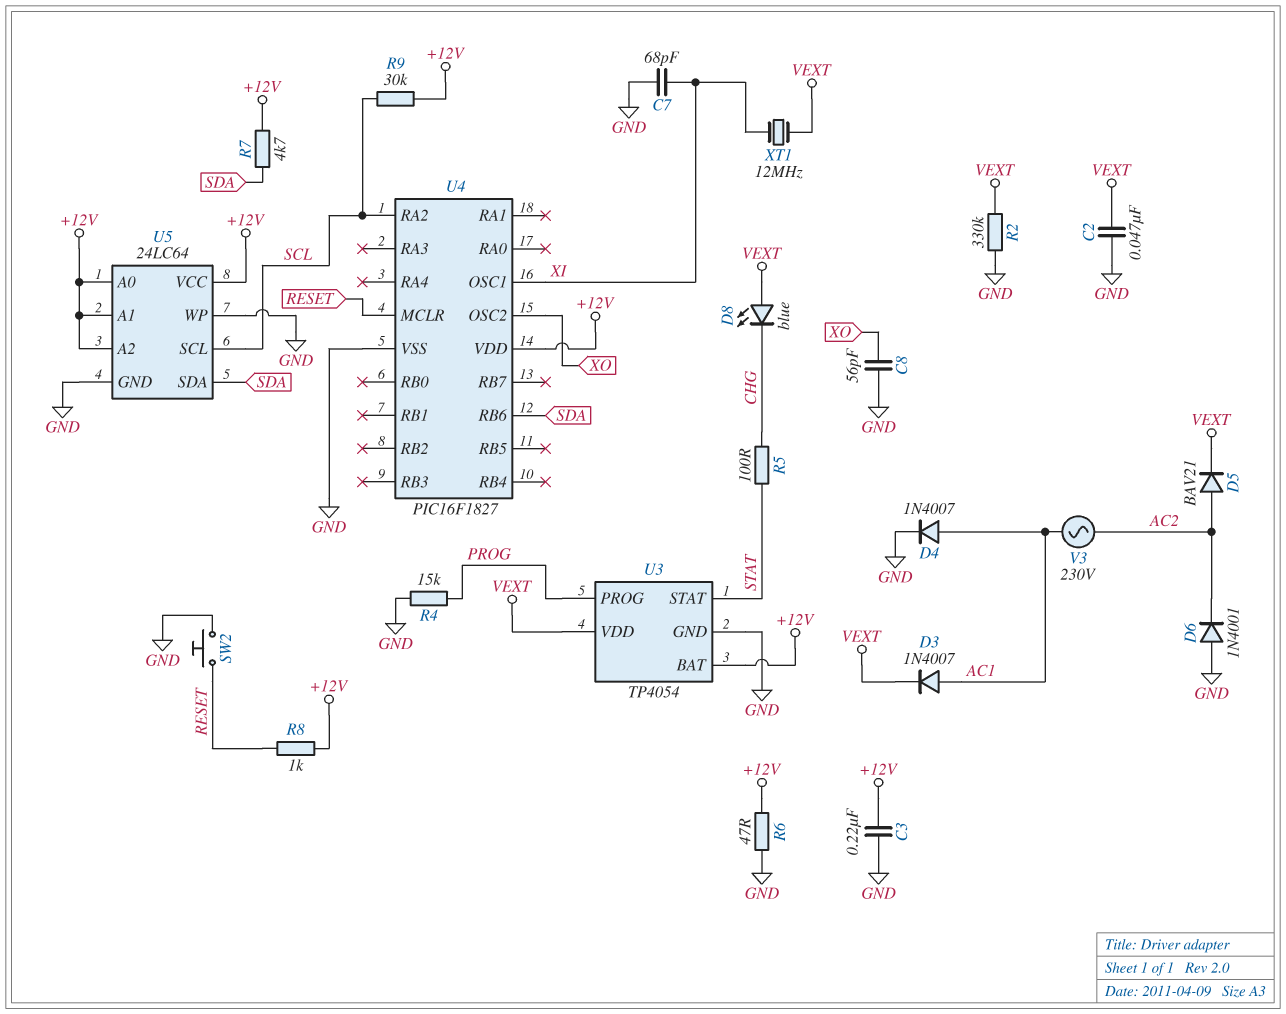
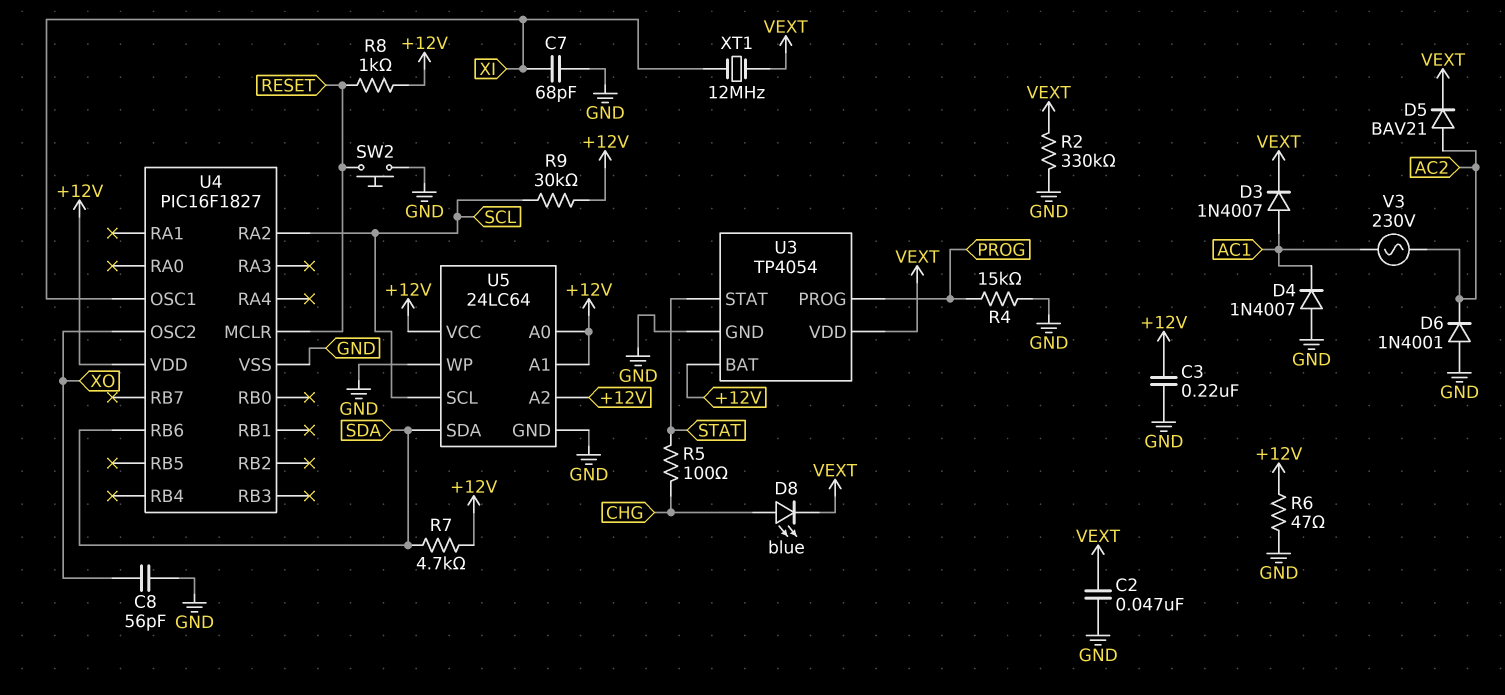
D4: diode 1N4007 (A AC1, K GND) -> diode 1N4007 (A GND, K AC1)
D8: LED blue (A VEXT, K CHG) -> LED blue (A CHG, K VEXT)

